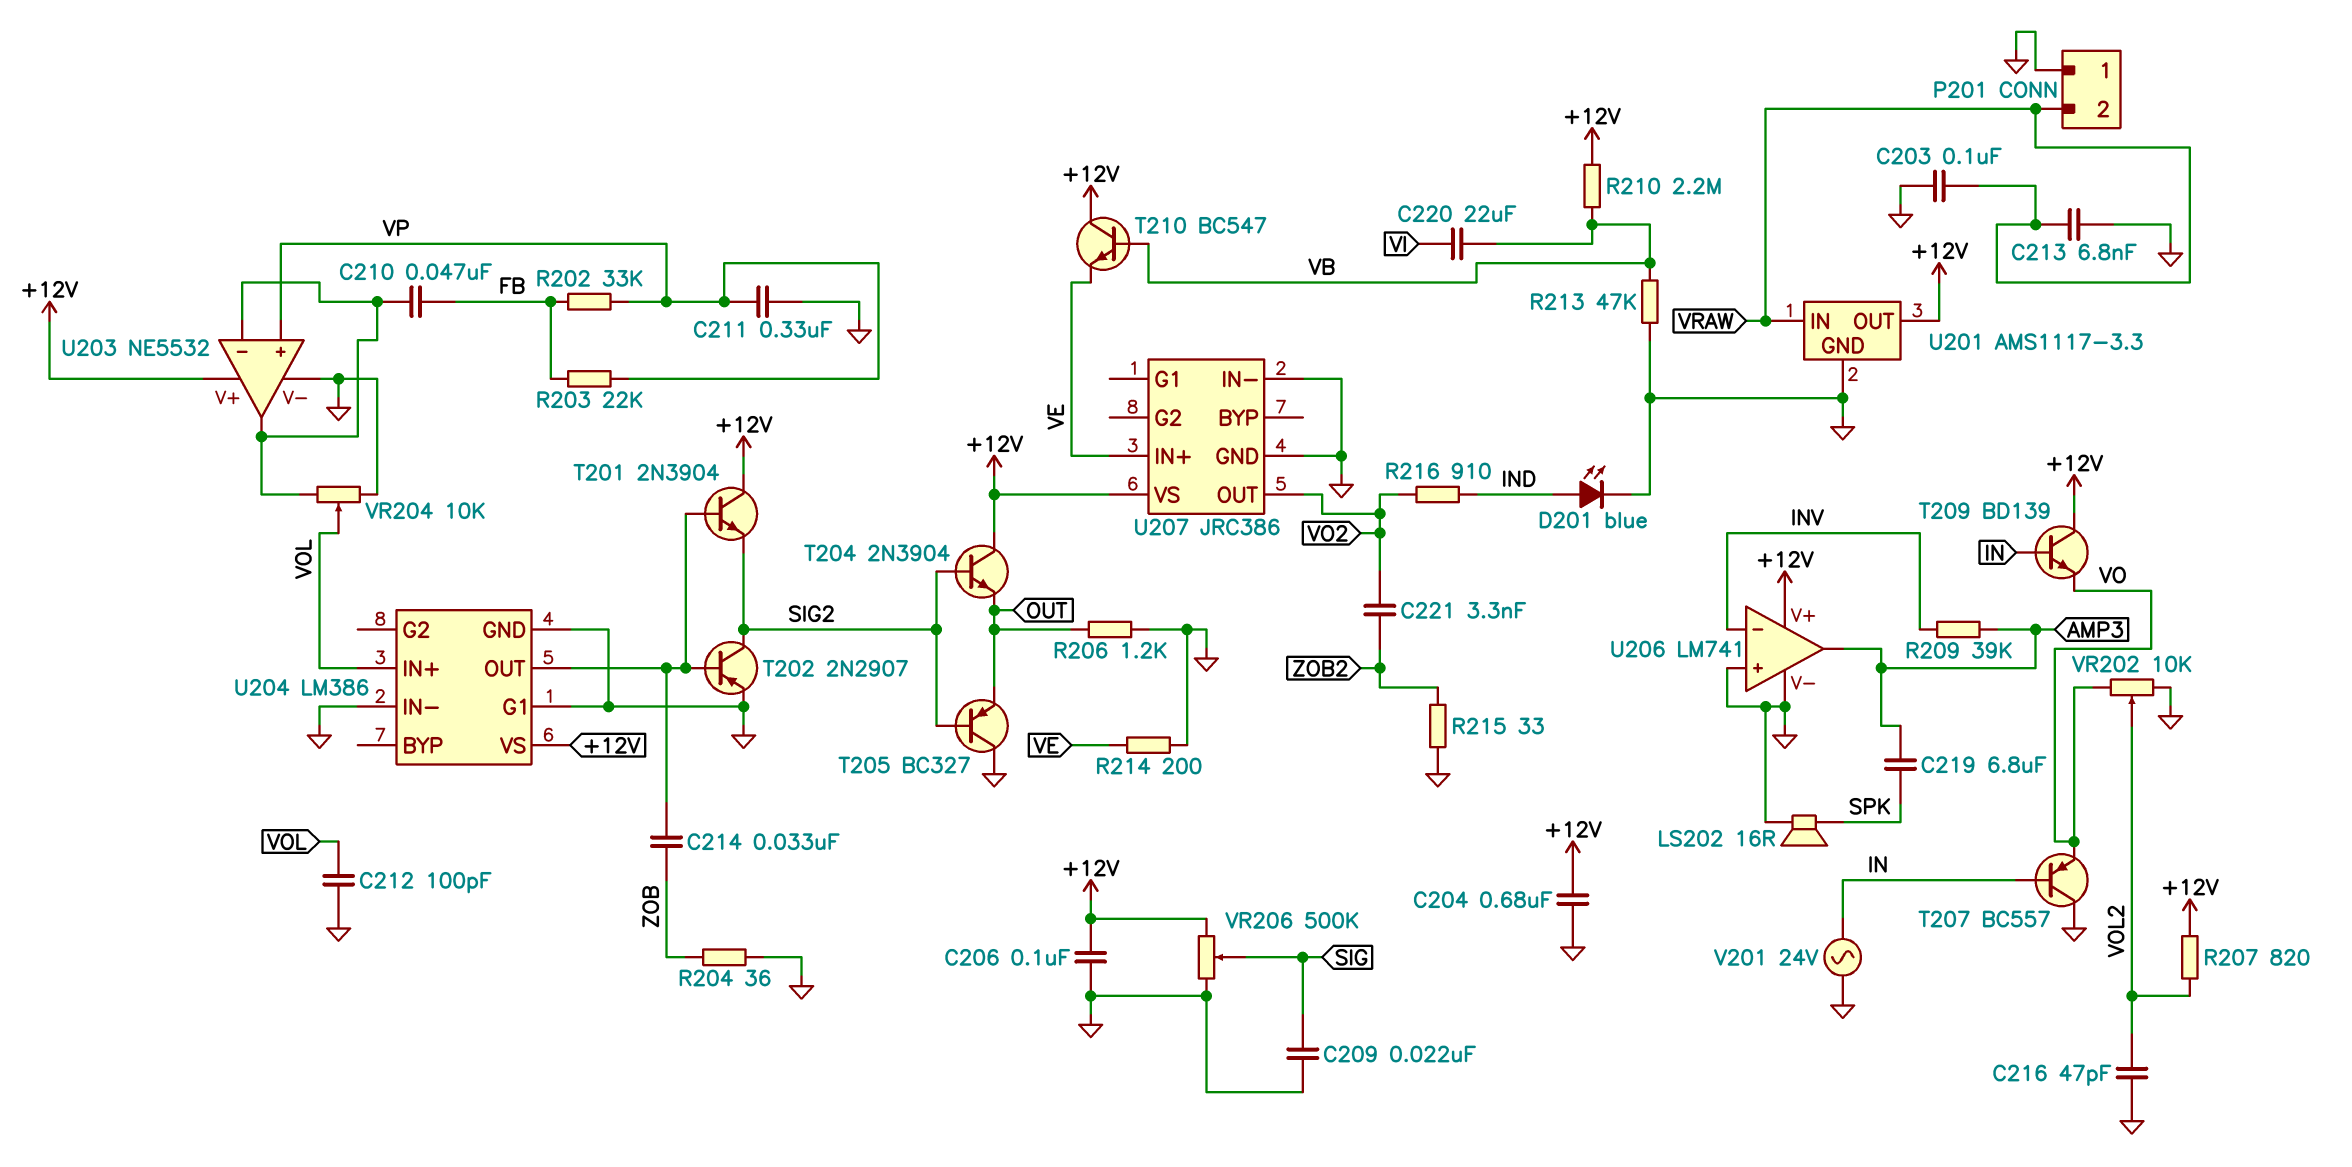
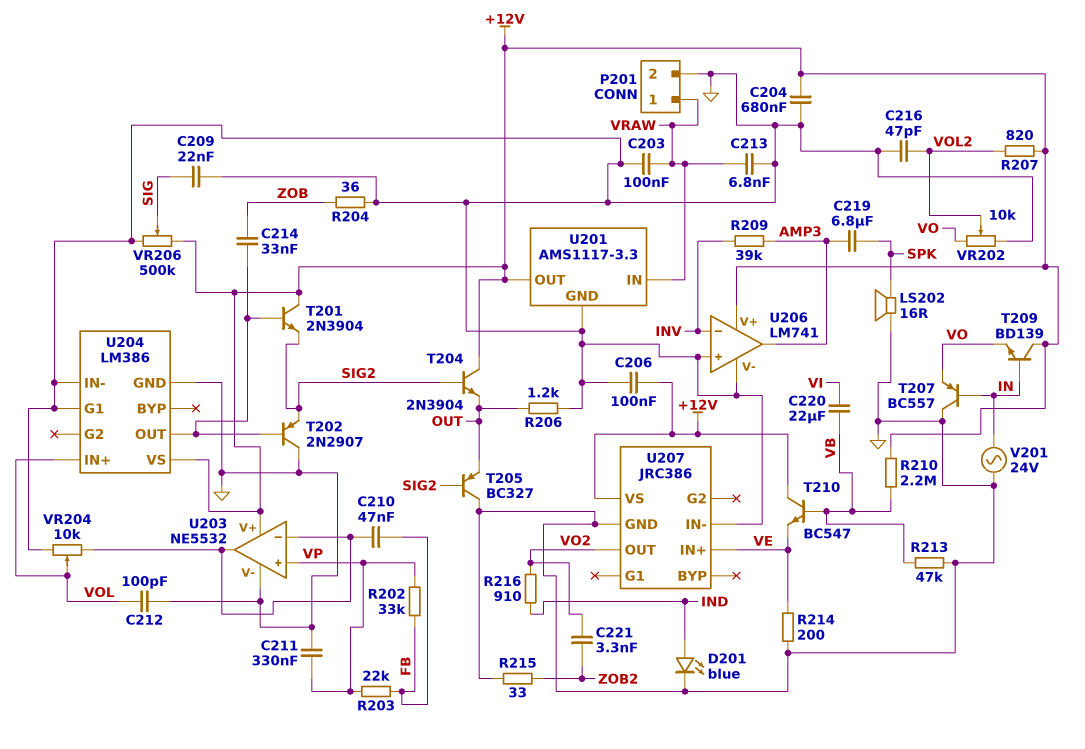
P201 pin 1: GND -> VRAW
P201 pin 2: VRAW -> GND
T202: PNP 2N2907 (B U204/OUT, C SIG2, E GND) -> PNP 2N2907 (B U204/OUT, C GND, E SIG2)

